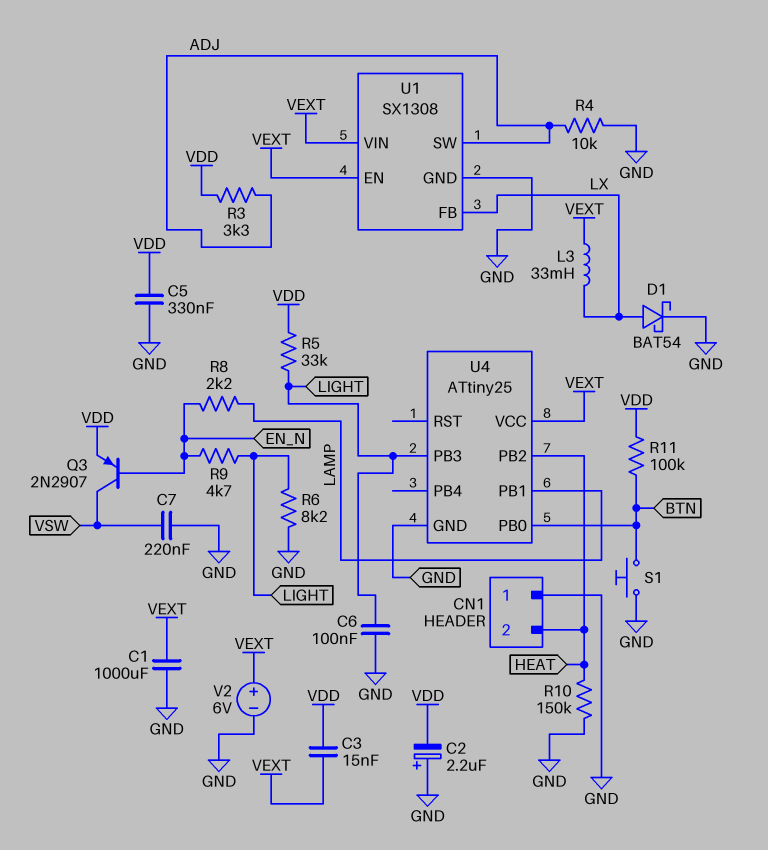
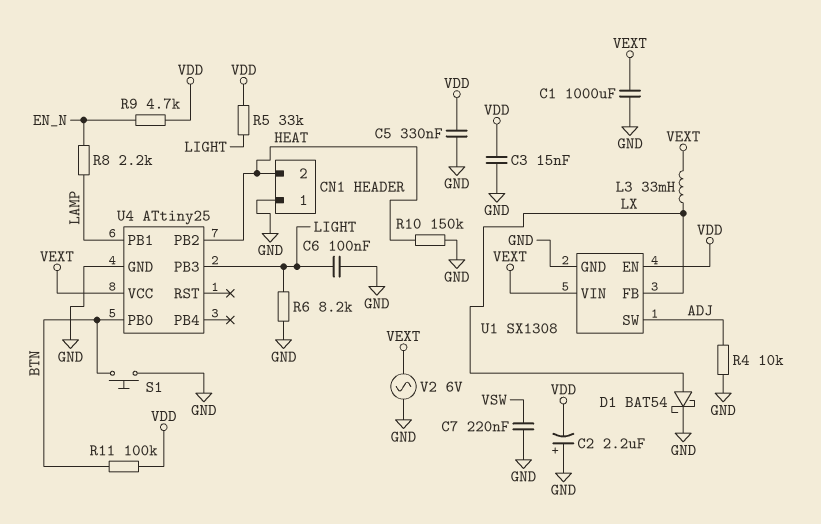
C3: 15nF (VDD, VEXT) -> 15nF (GND, VDD)
Q3: PNP 2N2907 (B EN_N, C VSW, E VDD) -> none
R3: 3.3k (ADJ, VDD) -> none
R9: 4.7k (EN_N, LIGHT) -> 4.7k (EN_N, VDD)
U1 pin EN: VEXT -> VDD
V2: 6V (plus VEXT, minus GND) -> AC 6V (GND, VEXT)

